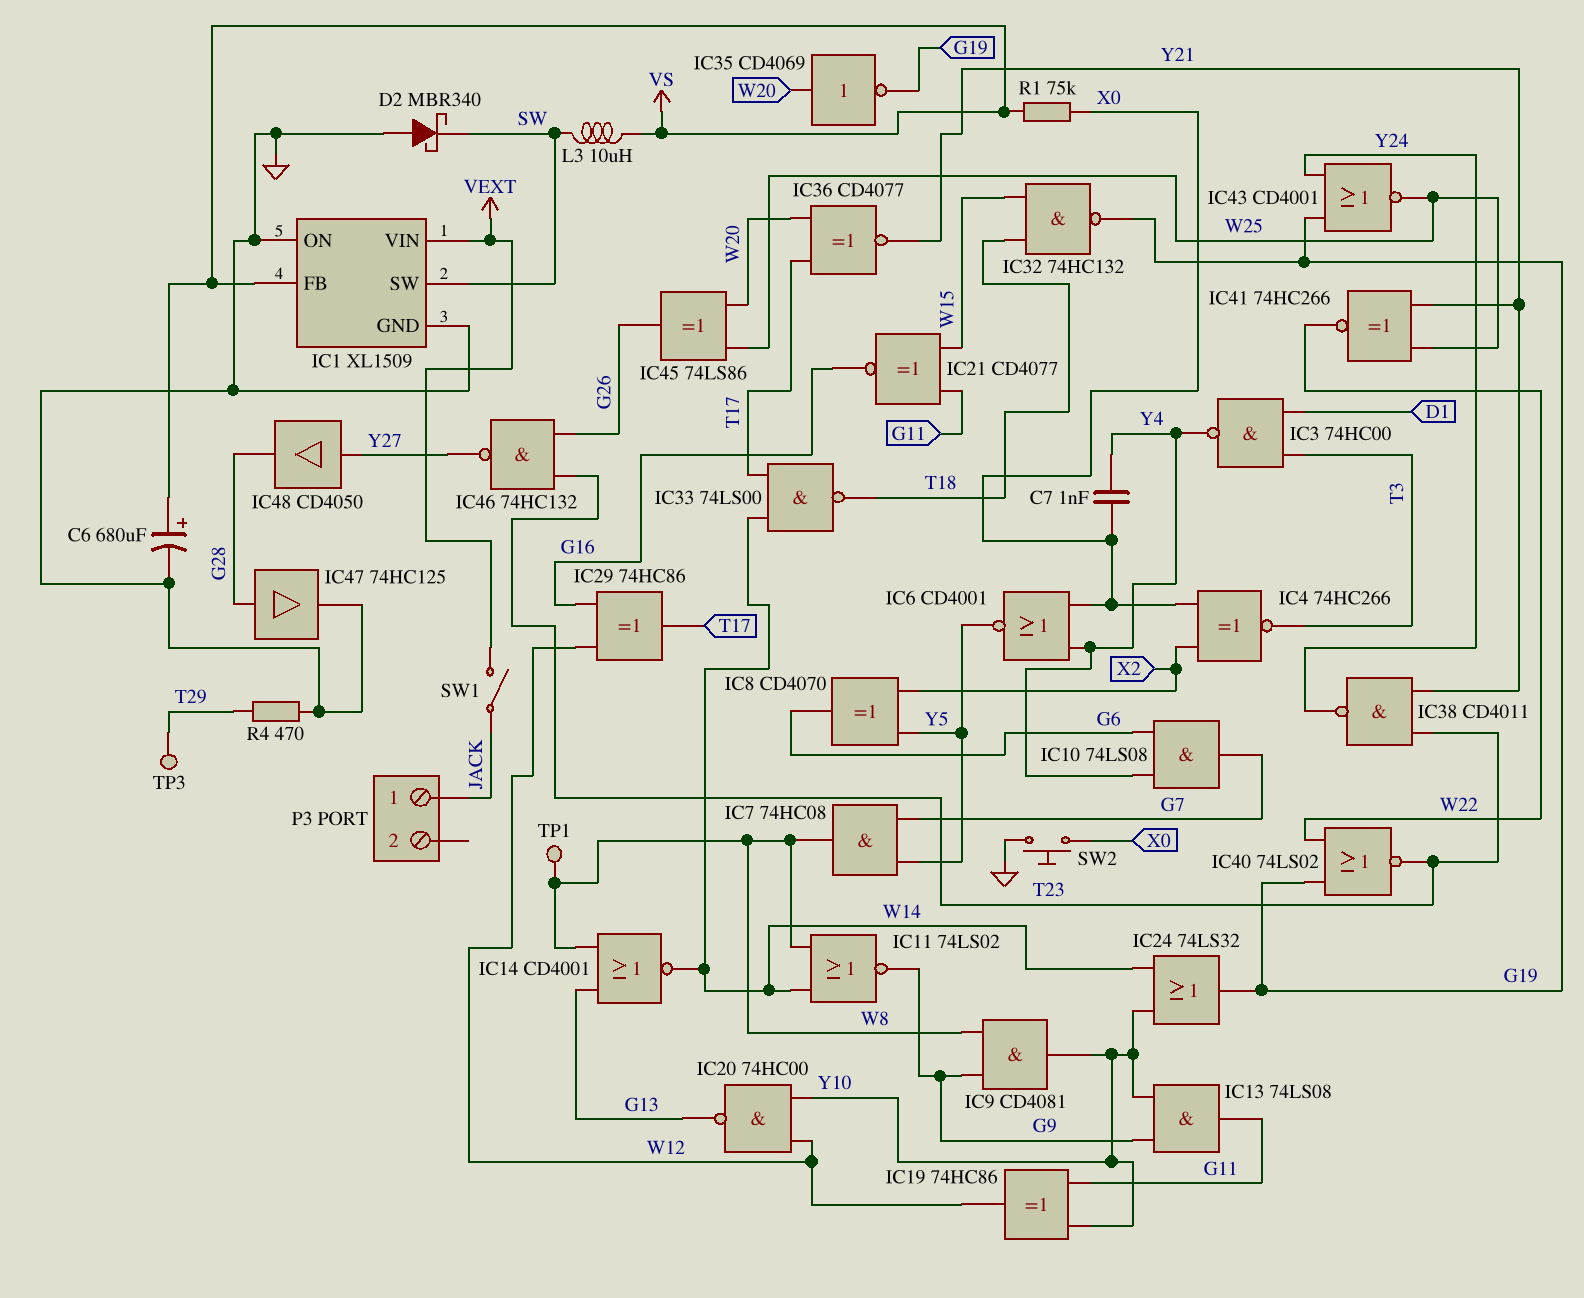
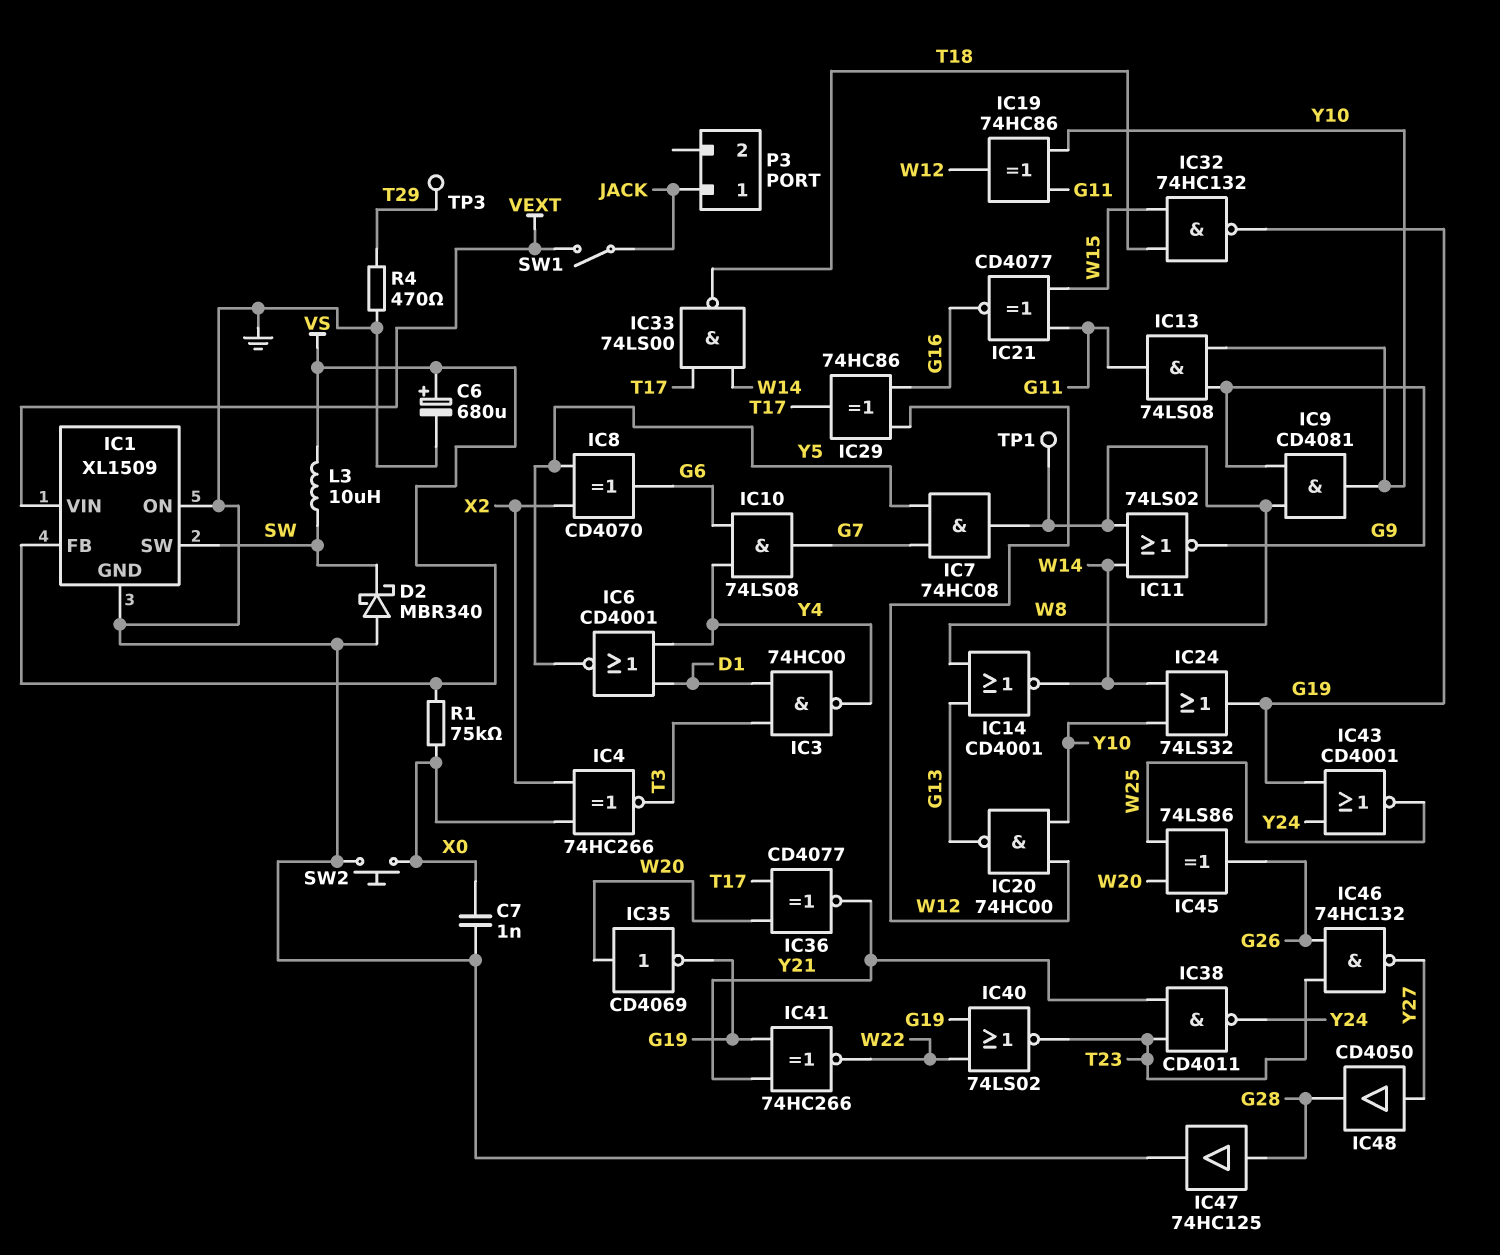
C7: 1nF (X0, Y4) -> 1nF (GND, X0)
IC6: NOR CD4001 (in X0, in Y4, out Y5) -> NOR CD4001 (in D1, in Y4, out Y5)
IC41: XNOR 74HC266 (in W25, in Y21, out W22) -> XNOR 74HC266 (in G19, in Y21, out W22)

